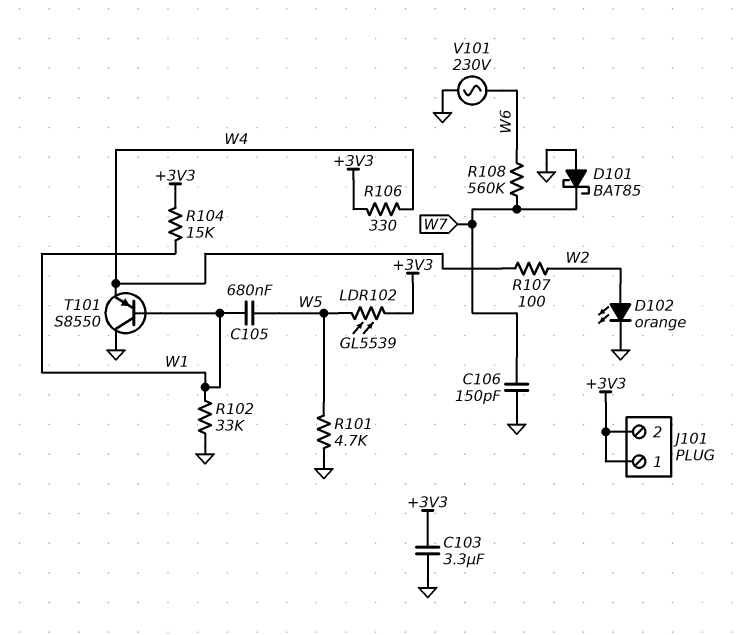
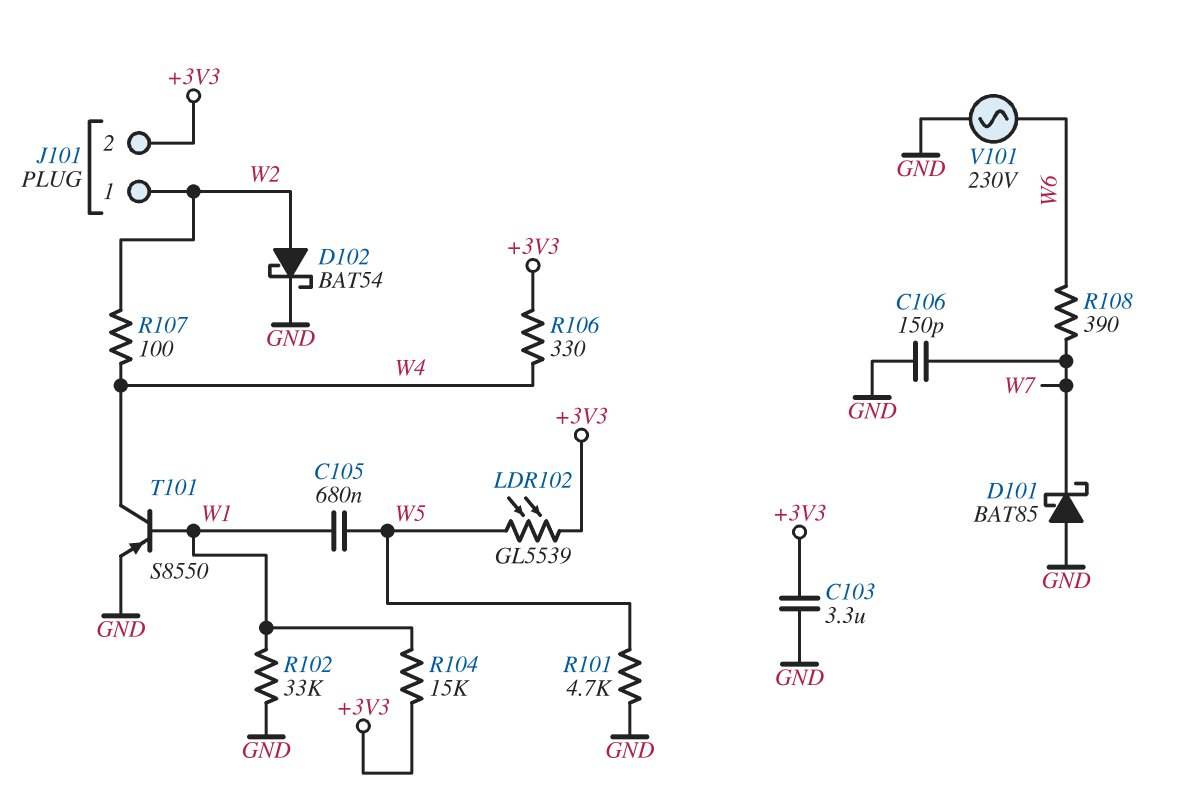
D102: LED orange (A W2, K GND) -> schottky BAT54 (A W2, K GND)
J101 pin 1: +3V3 -> W2
R108: 560k (W6, W7) -> 390 (W6, W7)
T101: PNP S8550 (B W1, C GND, E W4) -> PNP S8550 (B W1, C W4, E GND)

